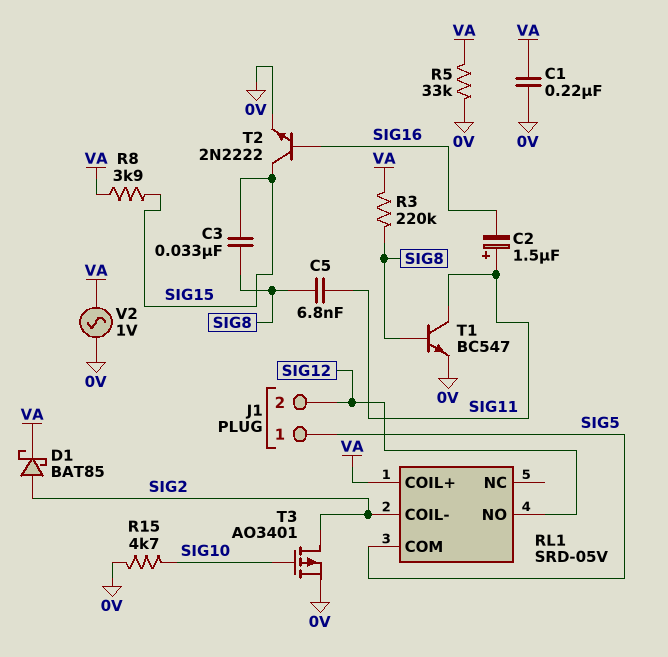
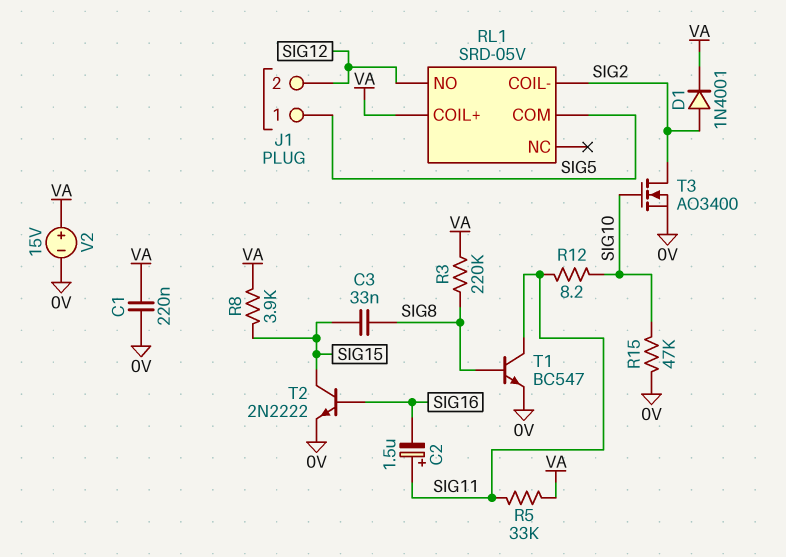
C5: 6.8nF (SIG8, SIG11) -> none
D1: schottky BAT85 (A SIG2, K VA) -> diode 1N4001 (A SIG2, K VA)
R5: 33k (0V, VA) -> 33k (SIG11, VA)
R12: none -> 8.2 (SIG10, SIG11)
R15: 4.7k (0V, SIG10) -> 47k (0V, SIG10)
T3: PMOS AO3401 (G SIG10, D SIG2, S 0V) -> NMOS AO3400 (G SIG10, D SIG2, S 0V)
V2: AC 1V (0V, VA) -> 15V (plus VA, minus 0V)

